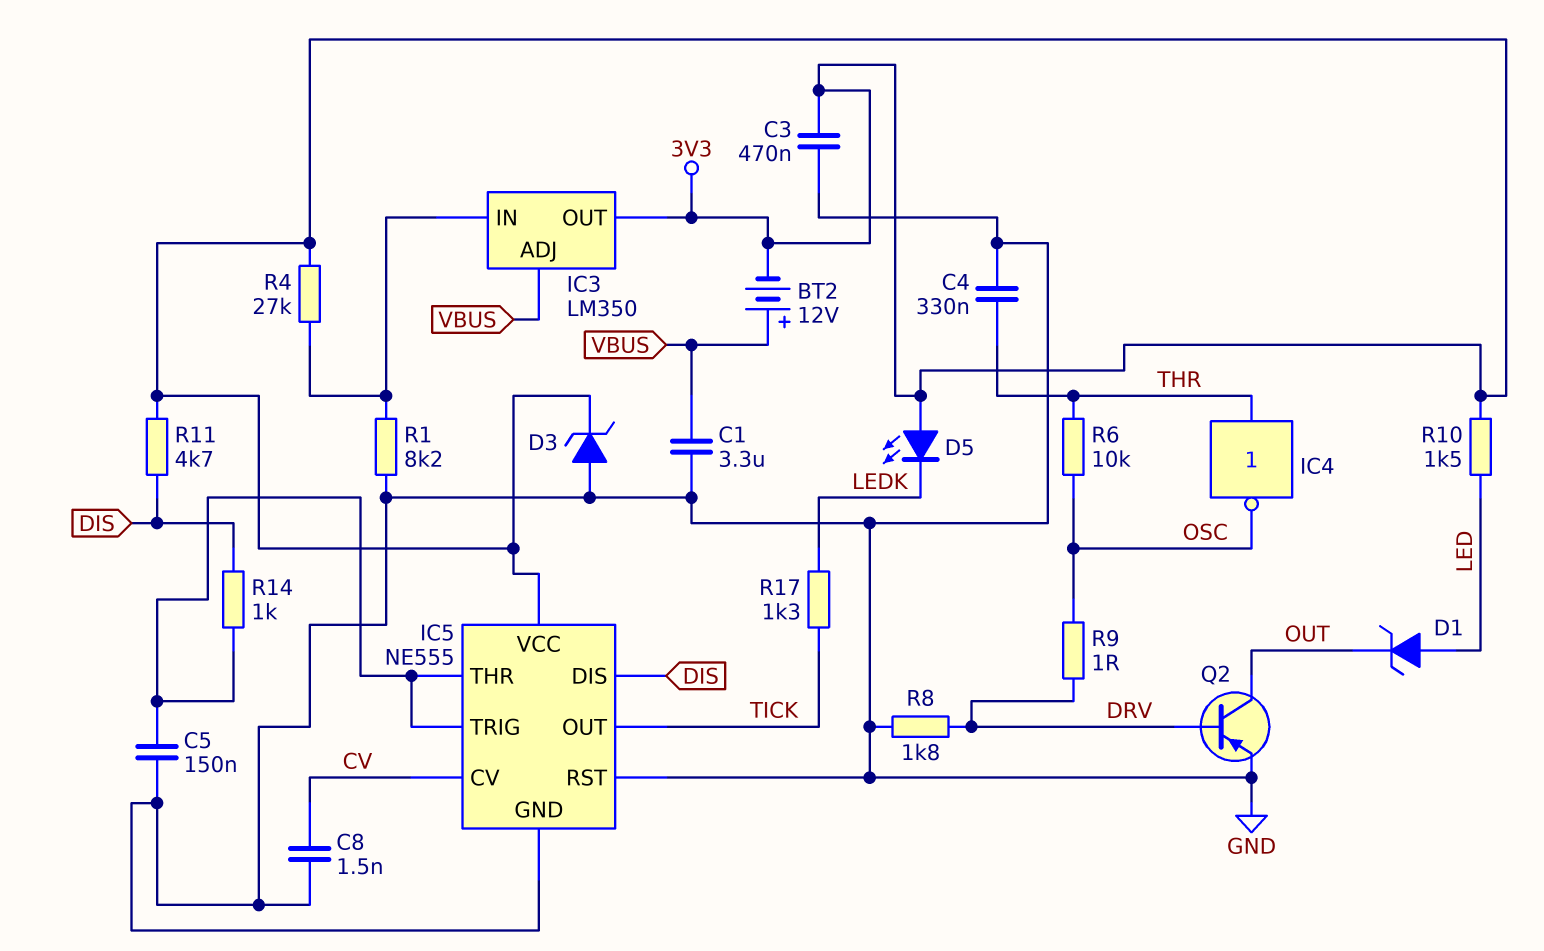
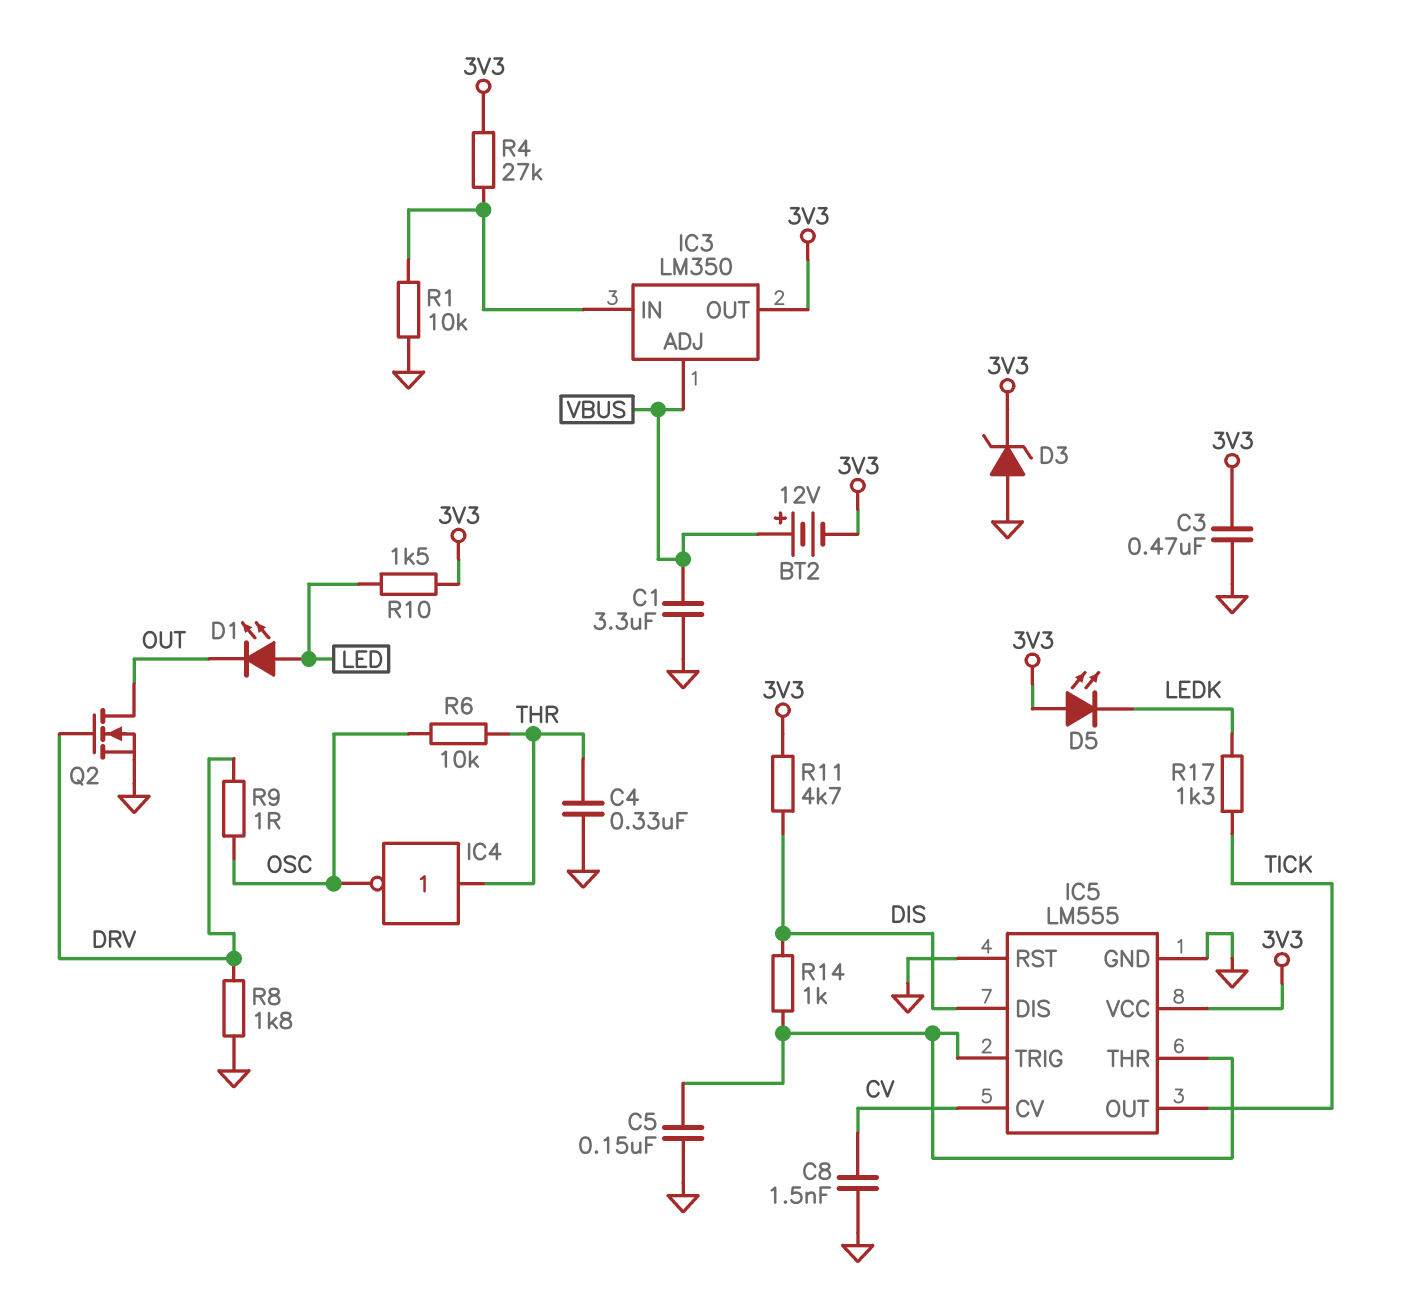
D1: zener (A LED, K OUT) -> LED (A LED, K OUT)
IC5: NE555 -> LM555
Q2: PNP (B DRV, C OUT, E GND) -> NMOS (G DRV, D OUT, S GND)
R1: 8.2k (GND, IC3/IN) -> 10k (GND, IC3/IN)

